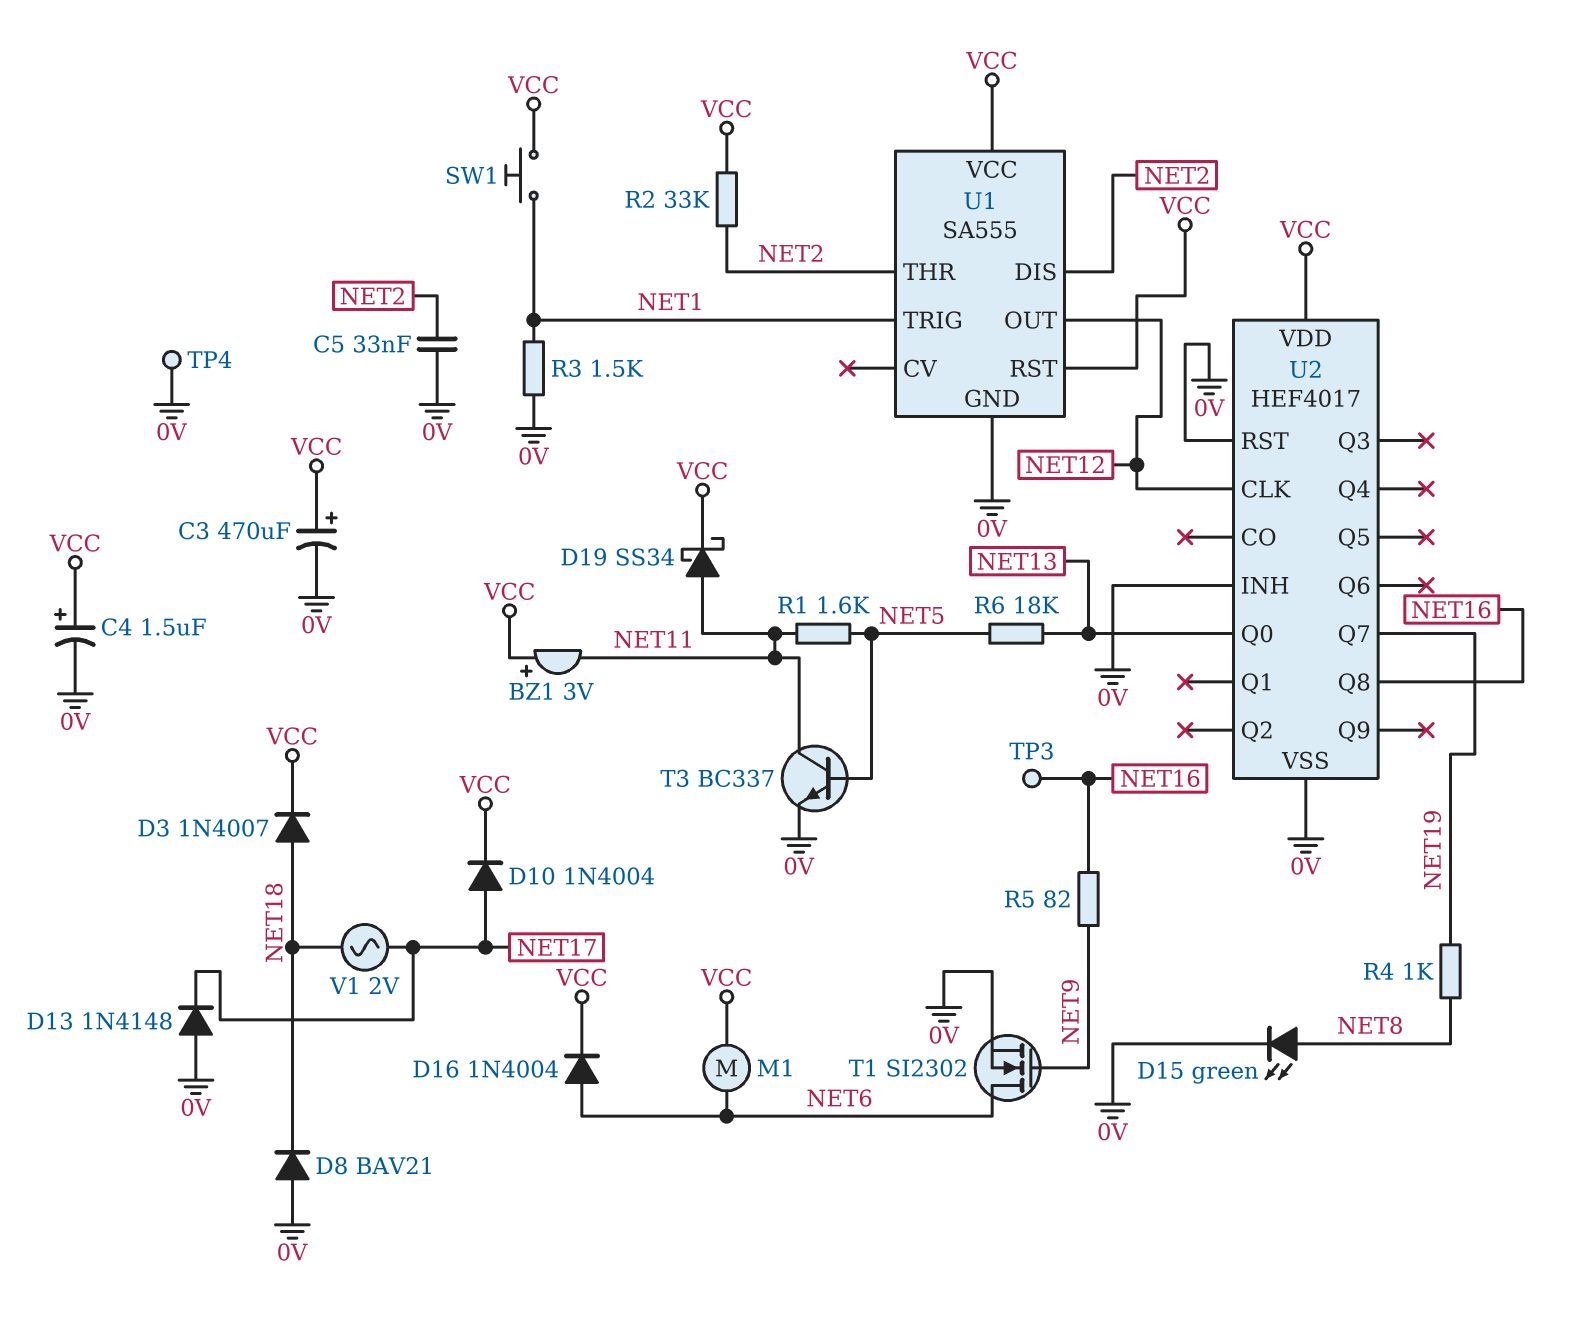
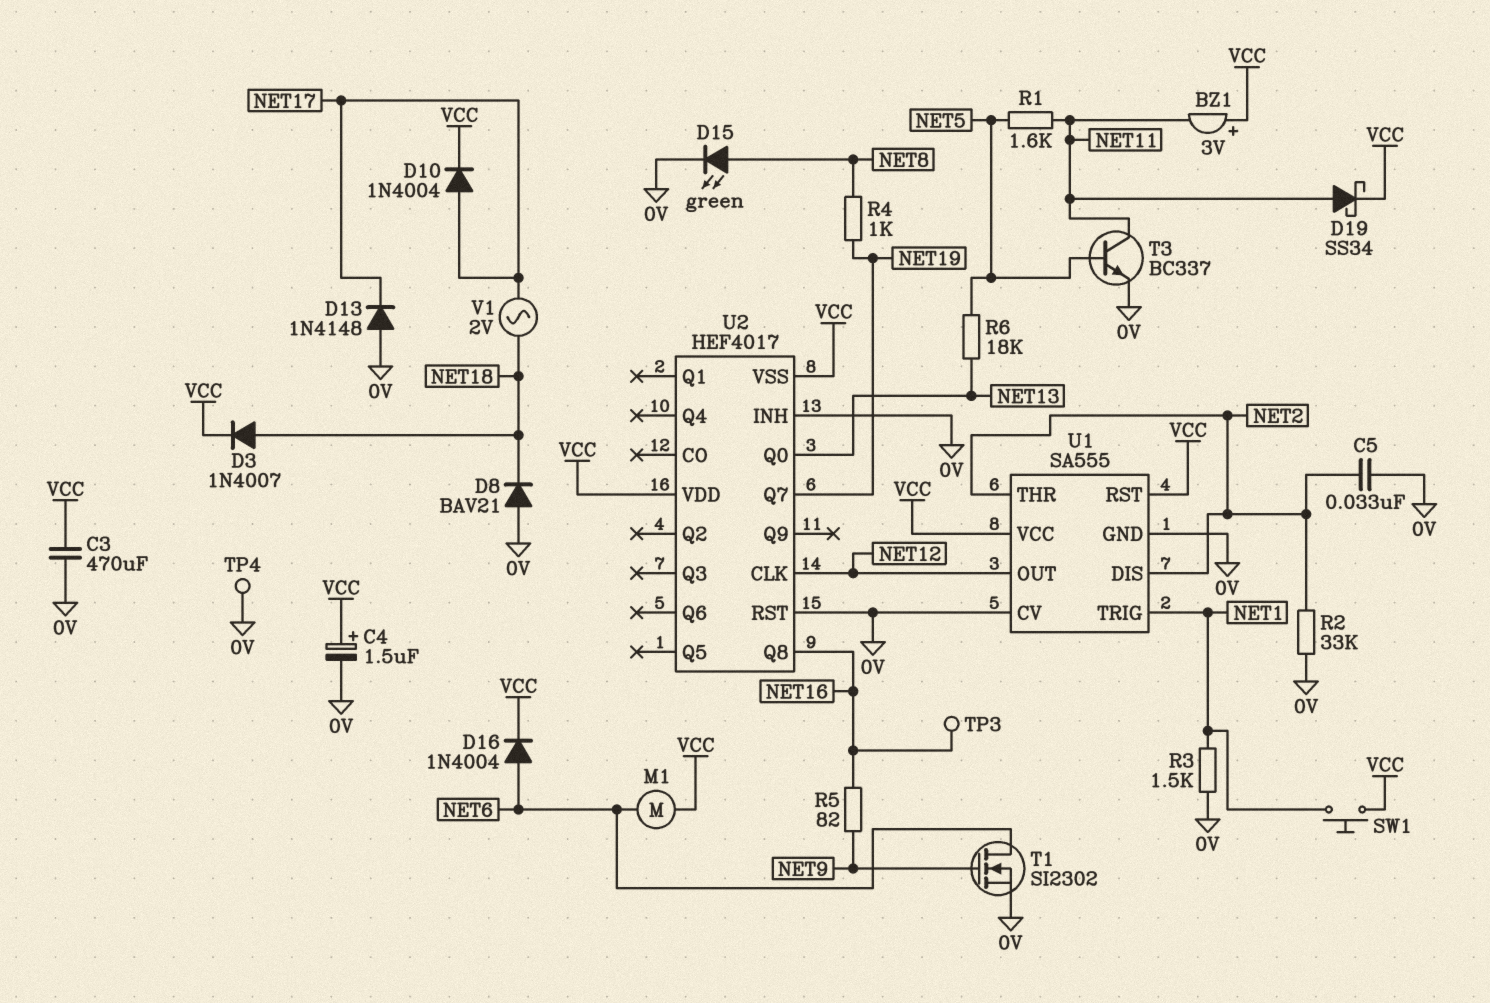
C3: 470uF (plus VCC, minus 0V) -> 470uF (0V, VCC)
R2: 33k (NET2, VCC) -> 33k (0V, NET2)
U1 pin CV: none -> 0V
U2 pin VSS: 0V -> VCC

